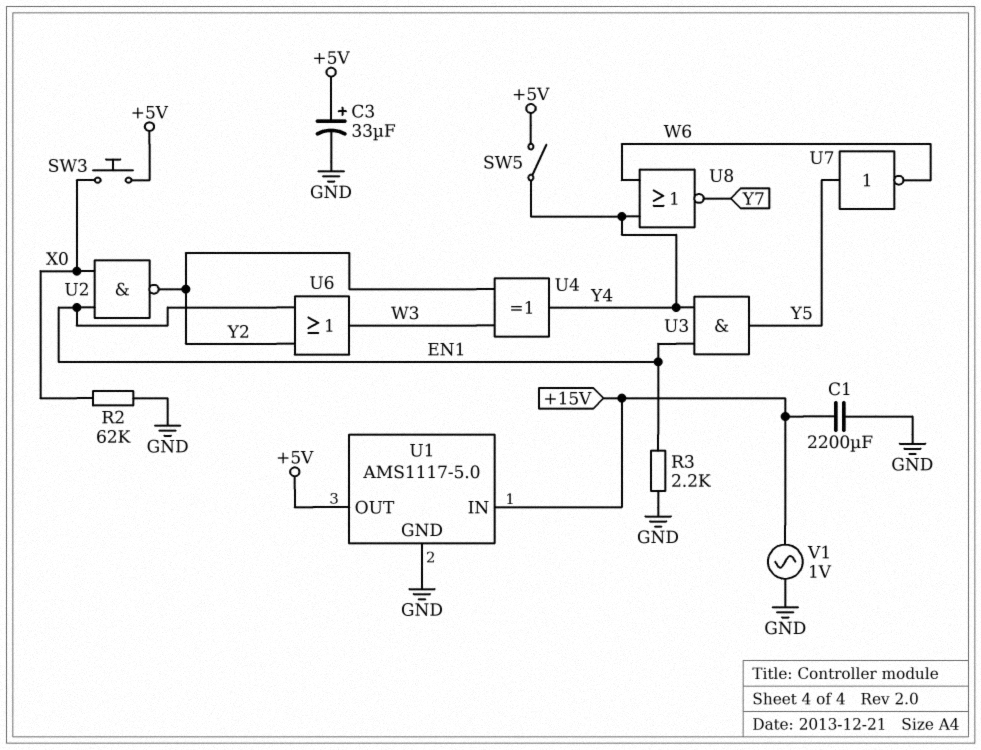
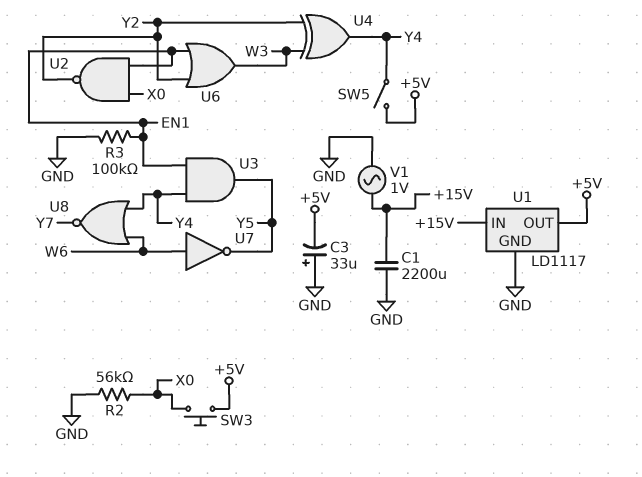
C3: 33uF (plus +5V, minus GND) -> 33uF (plus GND, minus +5V)
R2: 62k (GND, X0) -> 56k (GND, X0)
R3: 2.2k (EN1, GND) -> 100k (EN1, GND)
U1: AMS1117-5.0 -> LD1117
U7: NOT (in Y5, out W6) -> NOT (in W6, out Y5)

